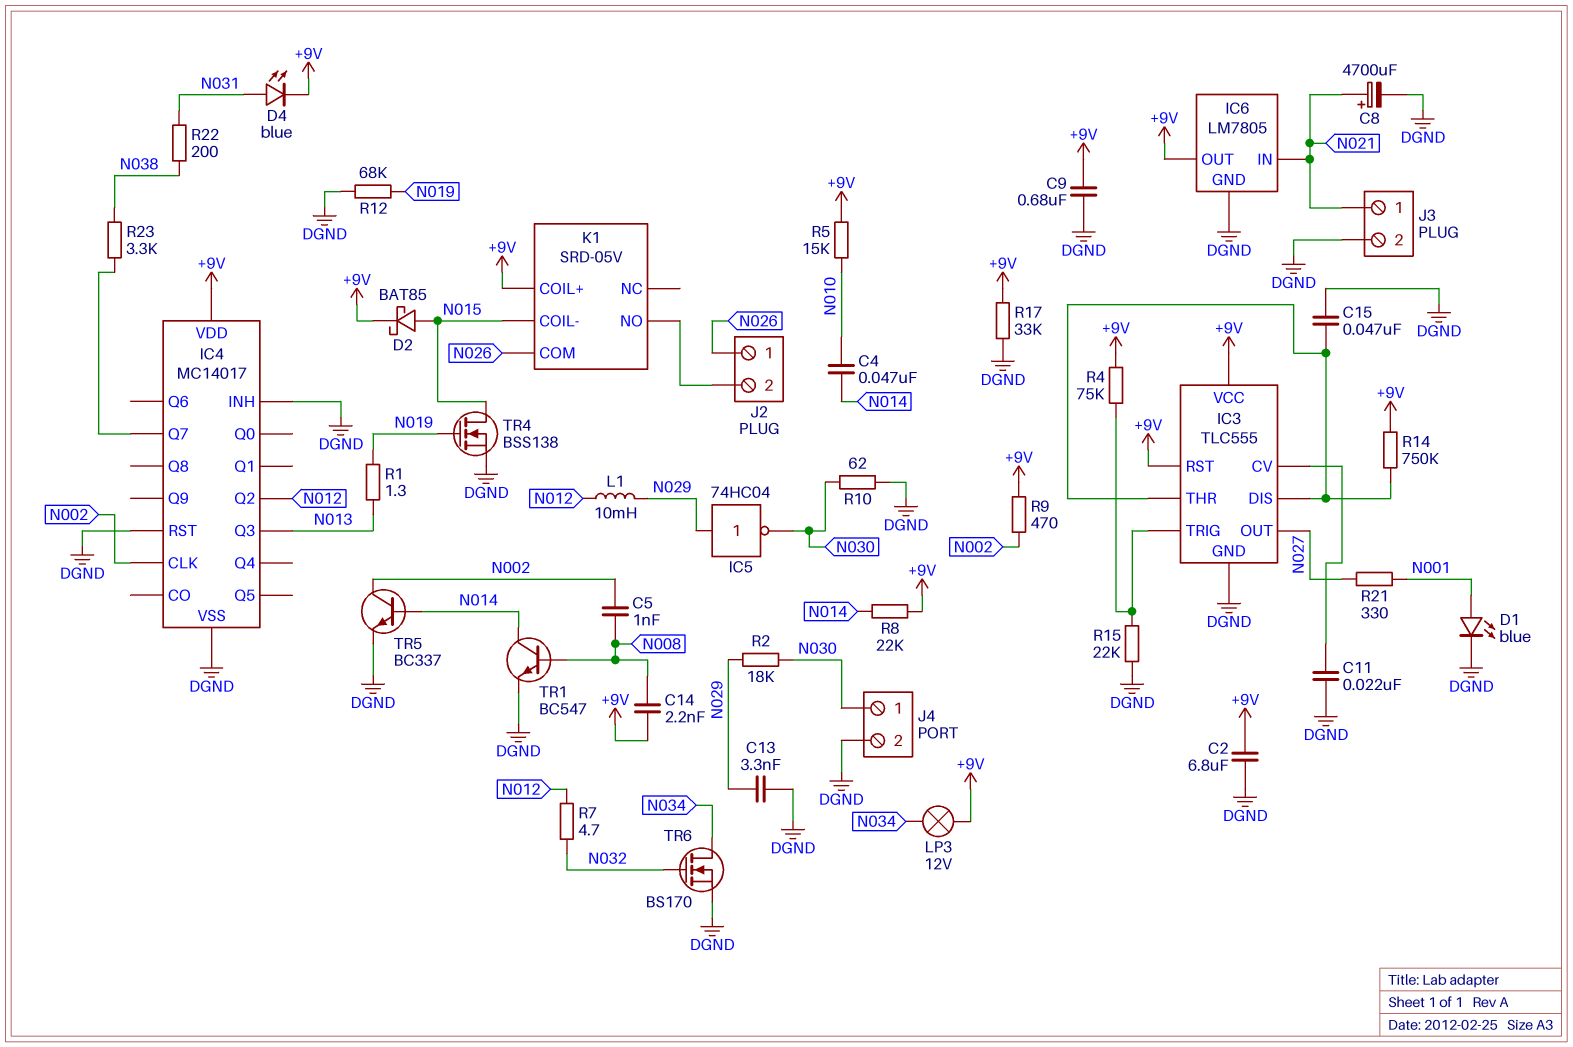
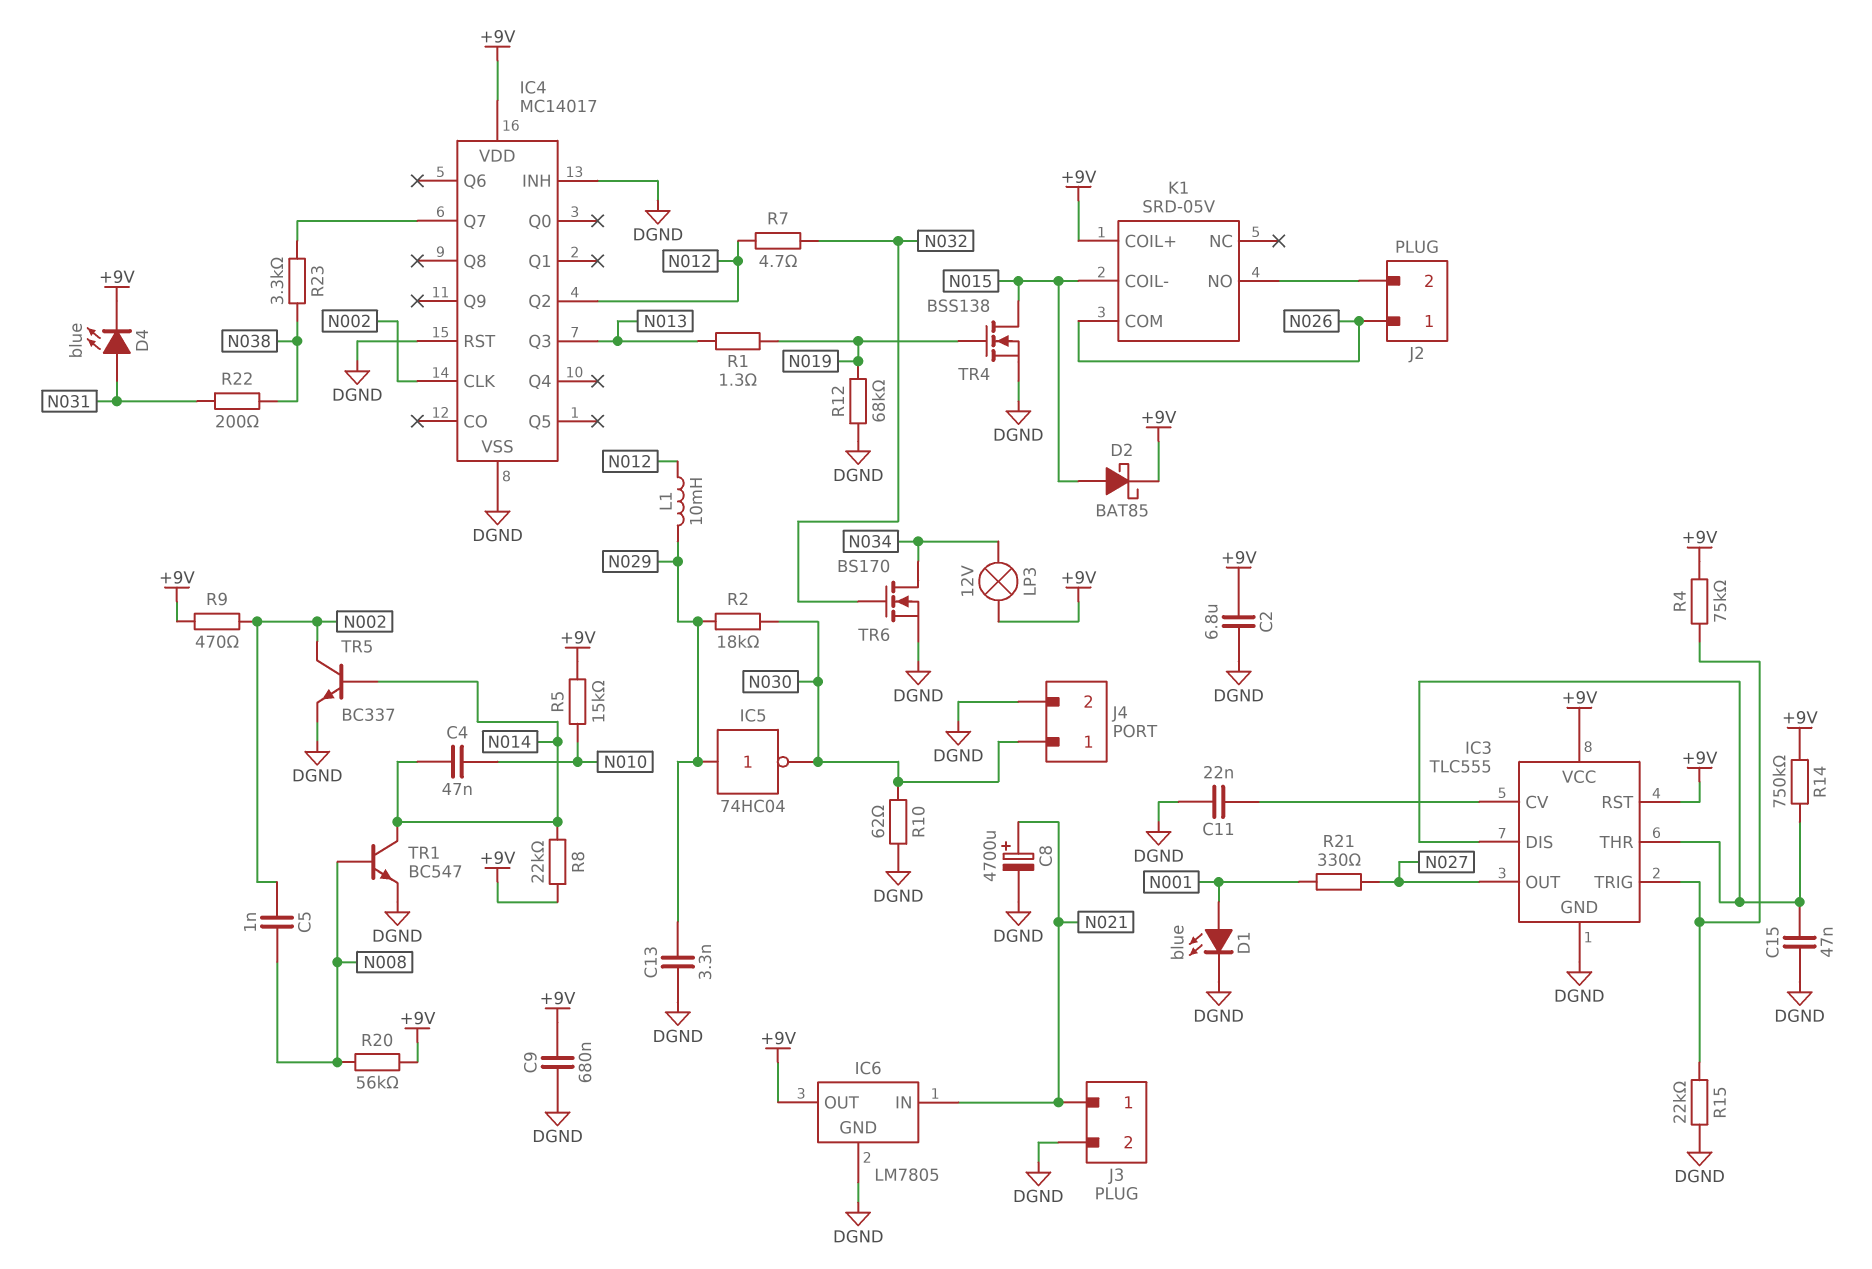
C14: 2.2nF (+9V, N008) -> none
R17: 33k (+9V, DGND) -> none
R20: none -> 56k (+9V, N008)

